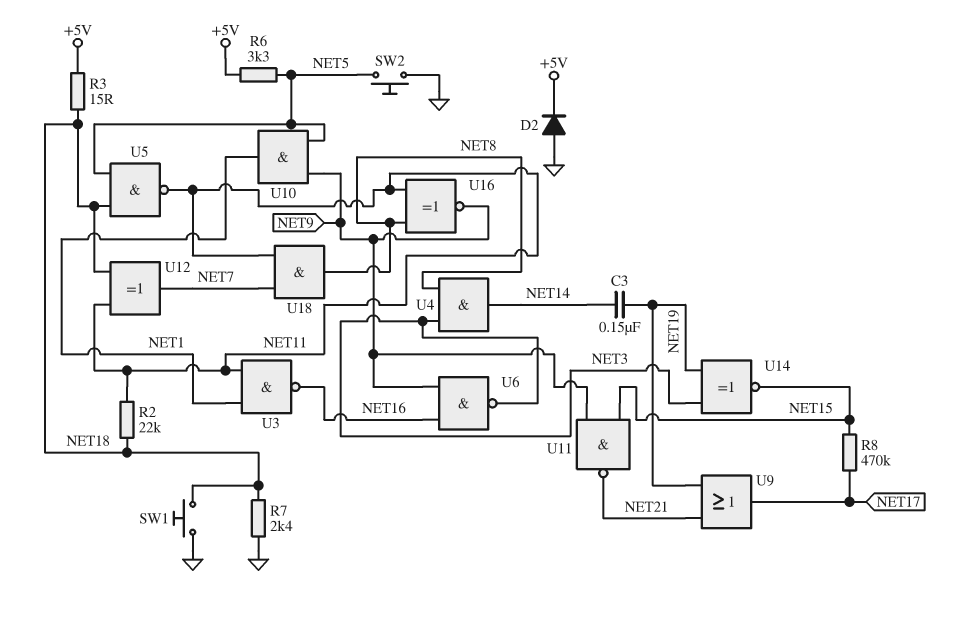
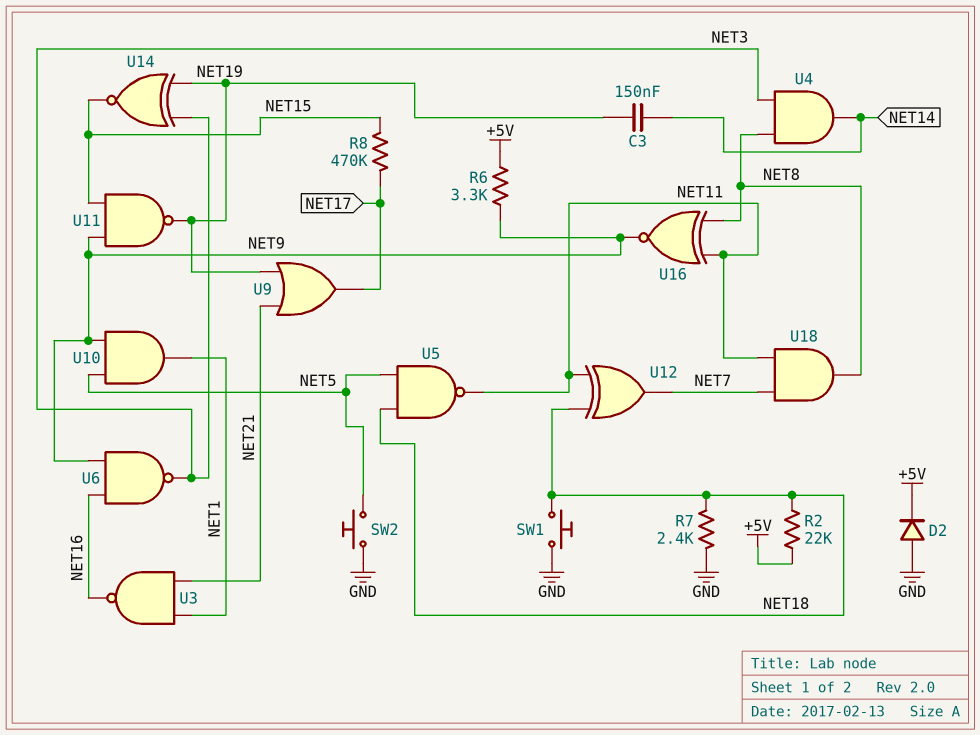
R2: 22k (NET11, NET18) -> 22k (+5V, NET18)
R3: 15 (+5V, NET18) -> none
R6: 3.3k (+5V, NET5) -> 3.3k (+5V, NET9)
U3: NAND (in NET1, in NET11, out NET16) -> NAND (in NET1, in NET21, out NET16)
U11: NAND (in NET9, in NET15, out NET21) -> NAND (in NET9, in NET15, out NET19)

